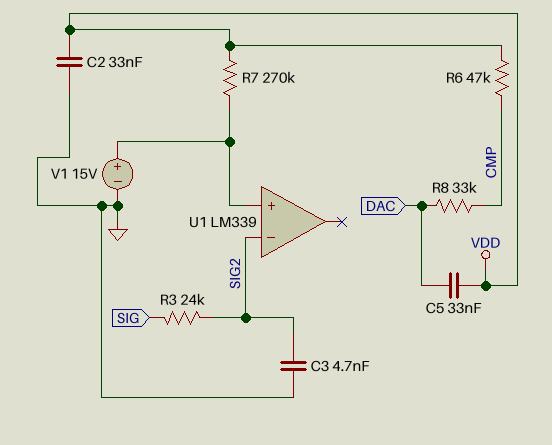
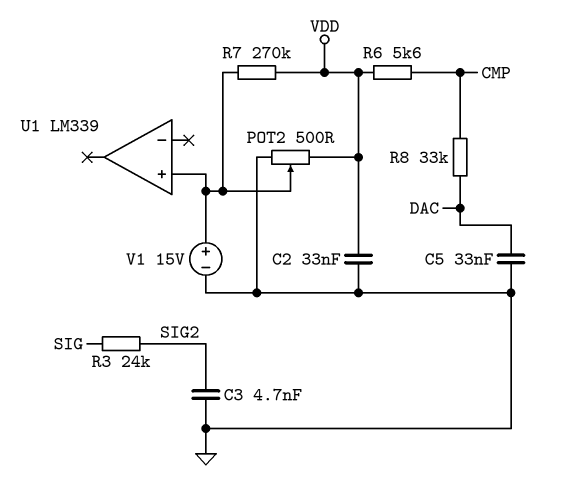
C5: 33nF (DAC, VDD) -> 33nF (DAC, GND)
POT2: none -> 500 (GND, VDD, wiper U1/in+)
R6: 47k (CMP, VDD) -> 5.6k (CMP, VDD)
U1 pin in-: SIG2 -> none

